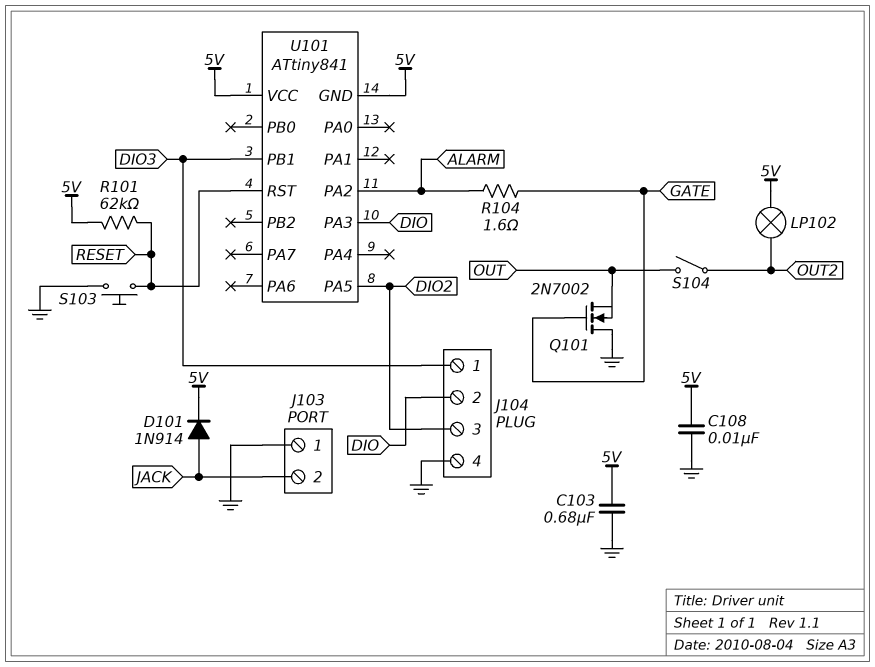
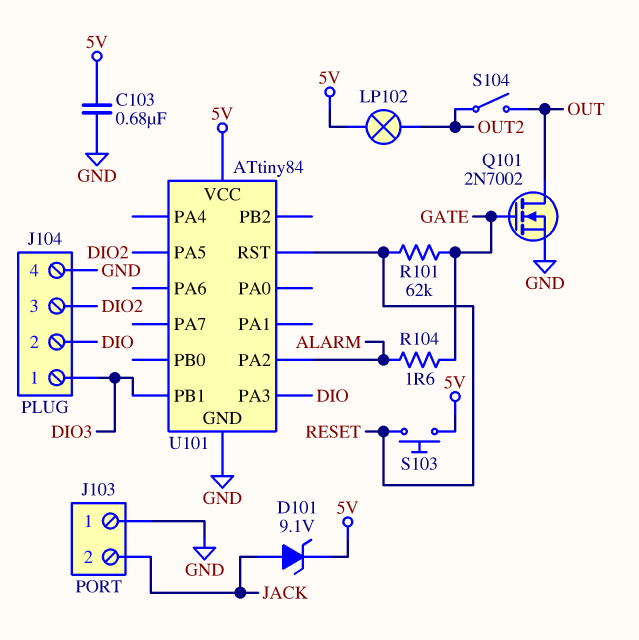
C108: 10nF (5V, GND) -> none
D101: diode 1N914 (A JACK, K 5V) -> zener 9.1V (A JACK, K 5V)
Q101: NMOS 2N7002 (G GATE, D GND, S OUT) -> NMOS 2N7002 (G GATE, D OUT, S GND)
R101: 62k (5V, RESET) -> 62k (GATE, RESET)
S103: button (GND, RESET) -> button (5V, RESET)
U101: ATtiny841 -> ATtiny84
U101 pin GND: 5V -> GND

